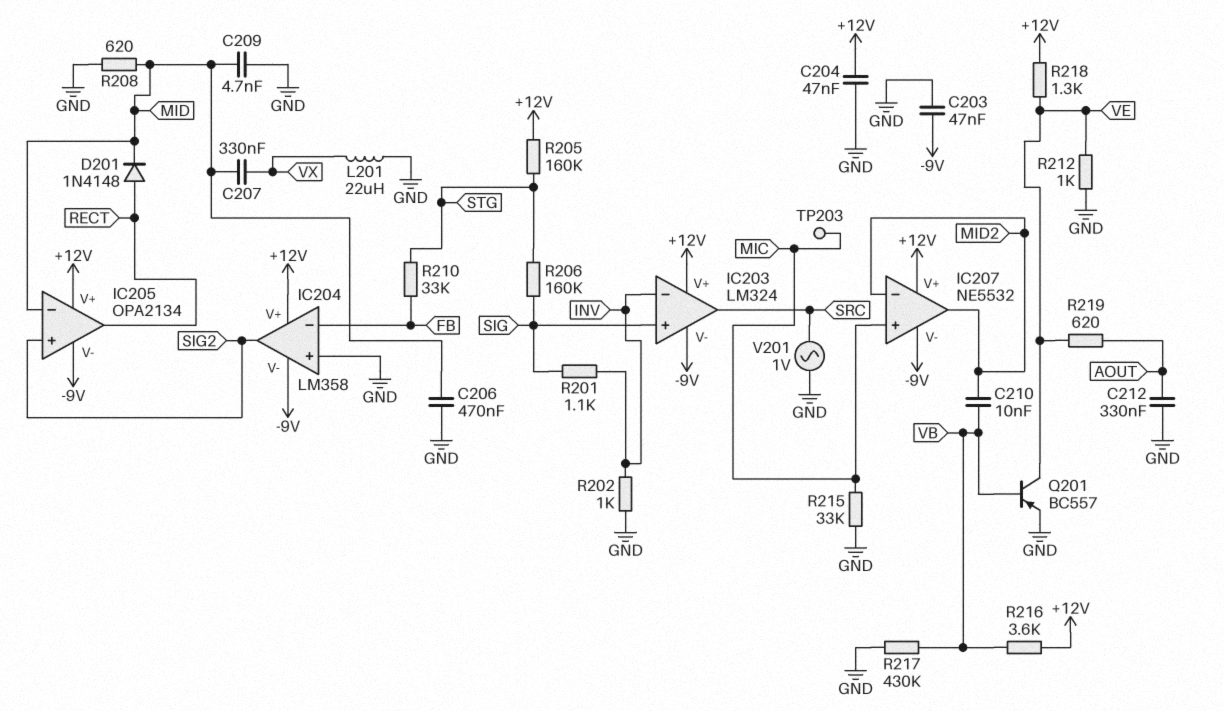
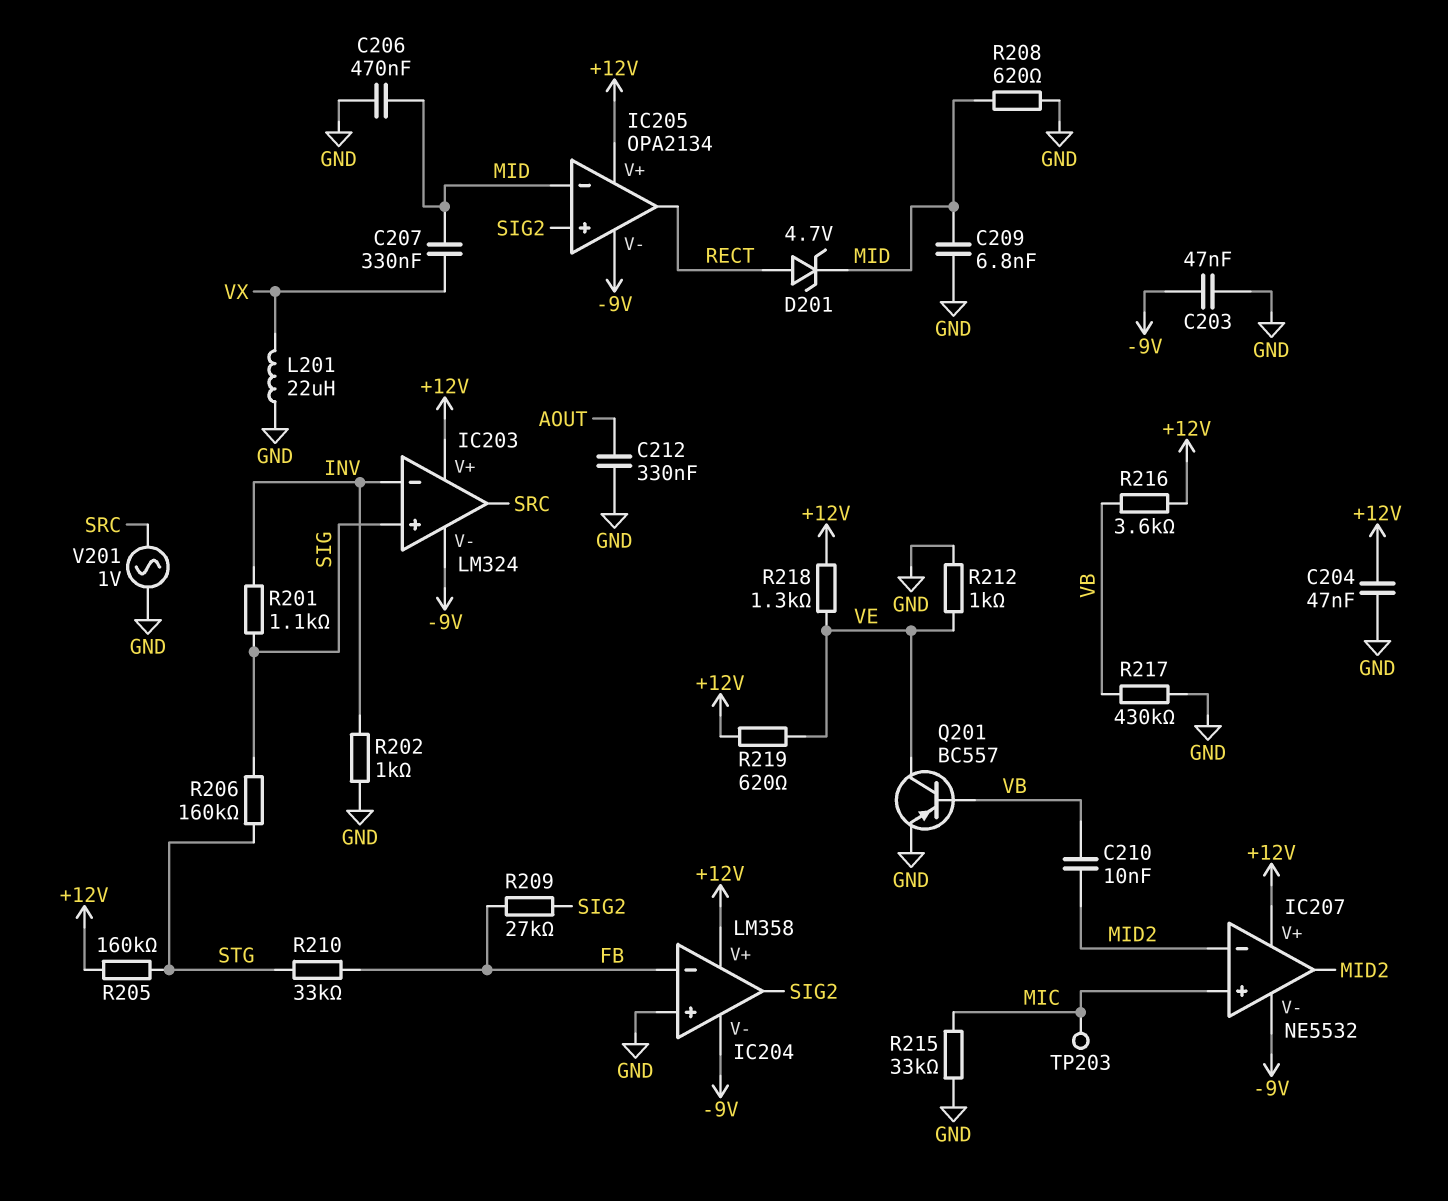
C209: 4.7nF (GND, MID) -> 6.8nF (GND, MID)
D201: diode 1N4148 (A RECT, K MID) -> zener 4.7V (A RECT, K MID)
R209: none -> 27k (FB, SIG2)
R219: 620 (AOUT, VE) -> 620 (+12V, VE)

